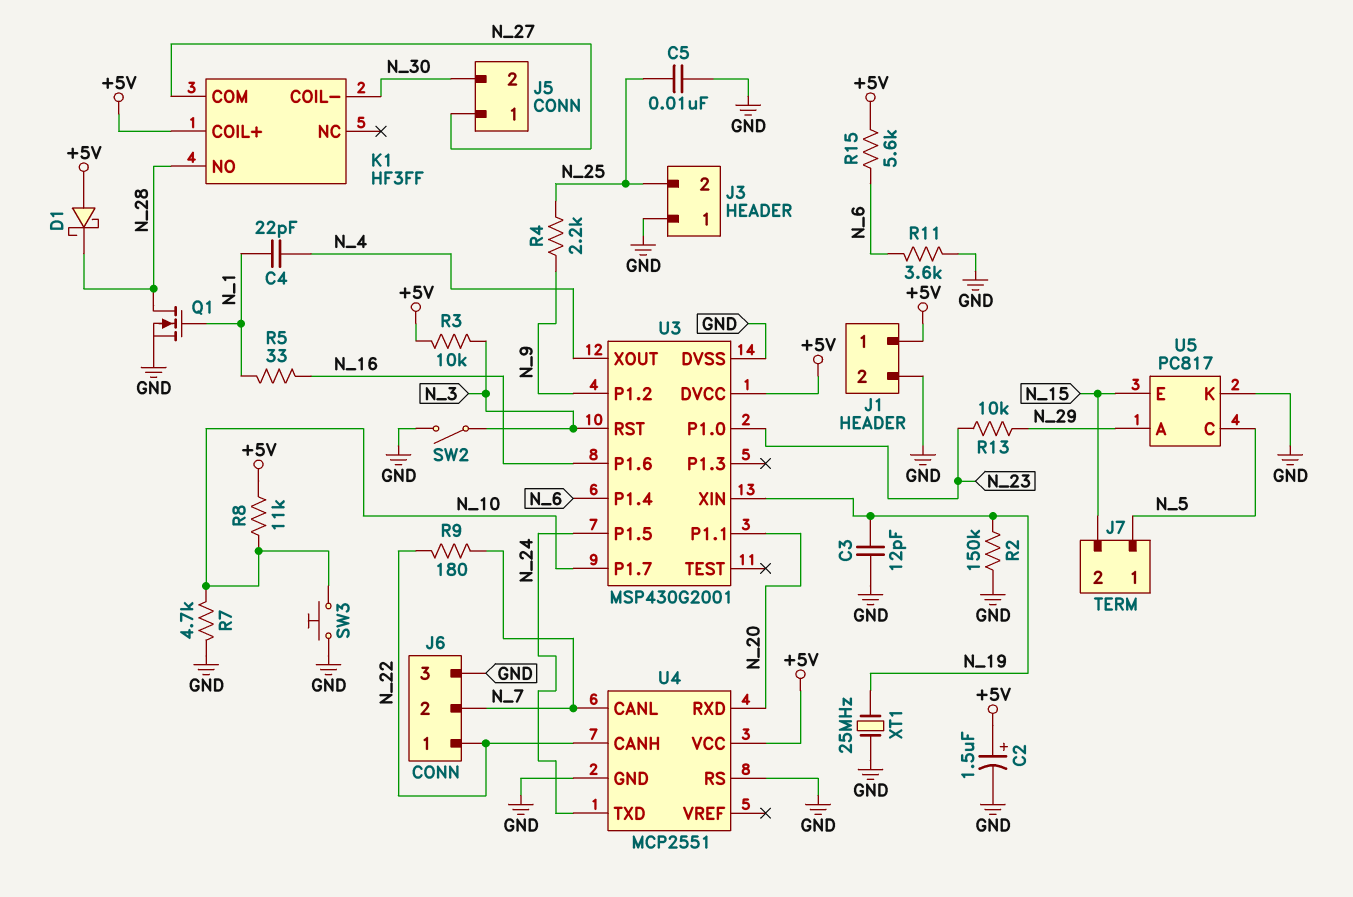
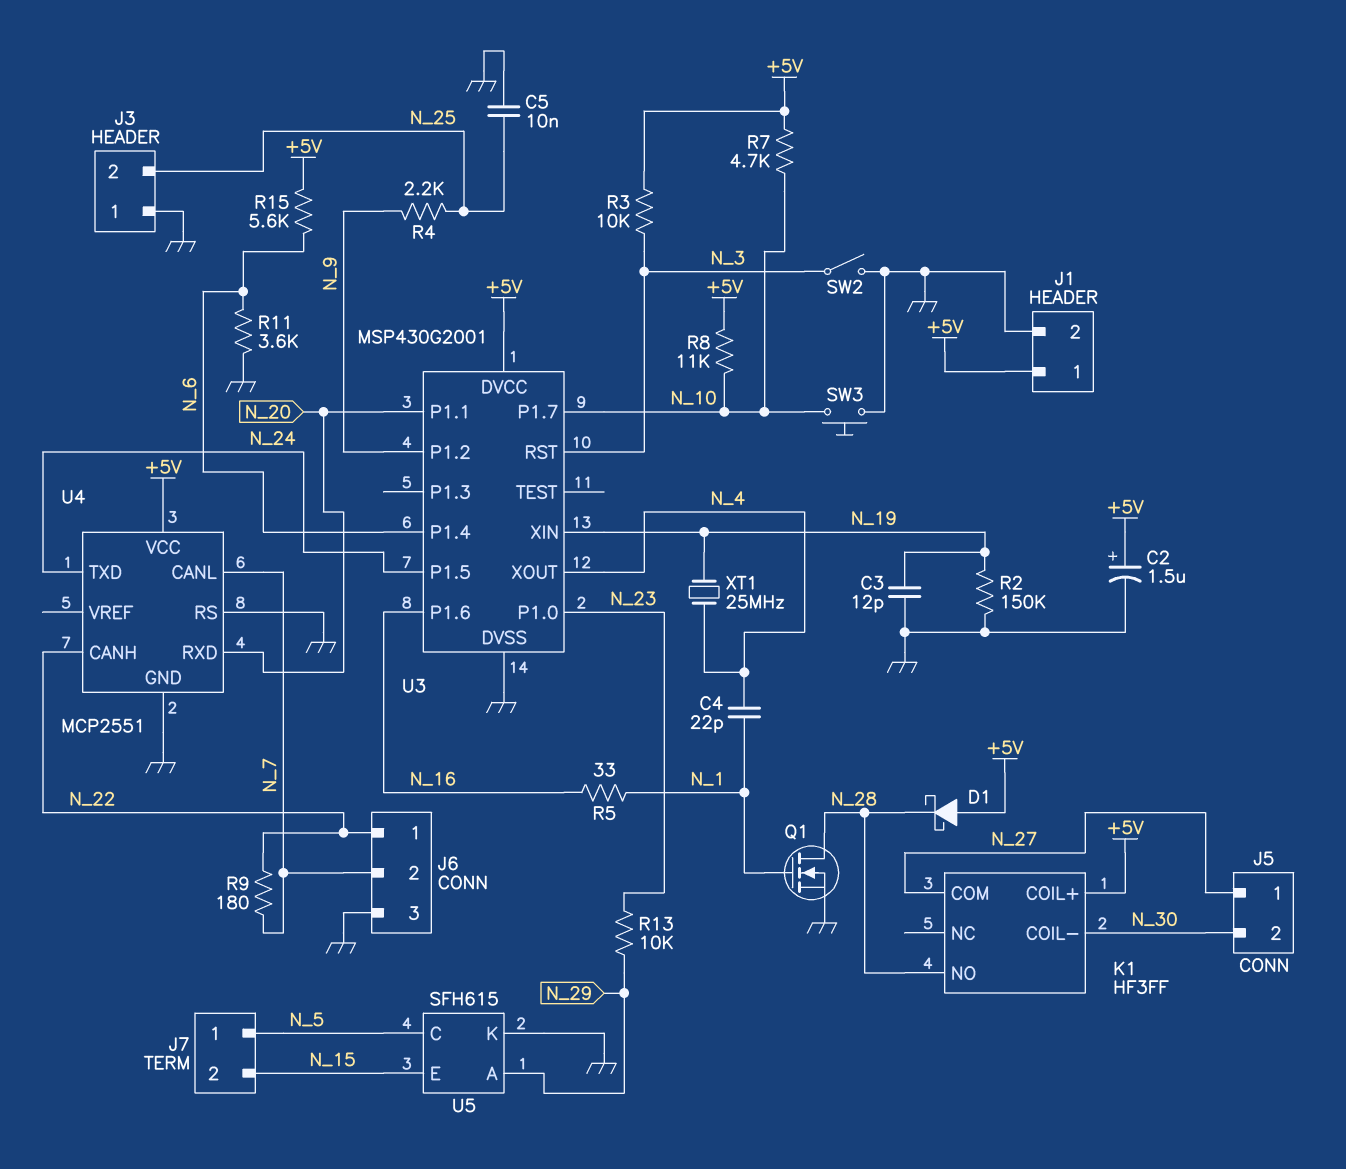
R7: 4.7k (GND, N_10) -> 4.7k (+5V, N_10)
U5: PC817 -> SFH615
XT1: 25MHz (GND, N_19) -> 25MHz (N_4, N_19)

